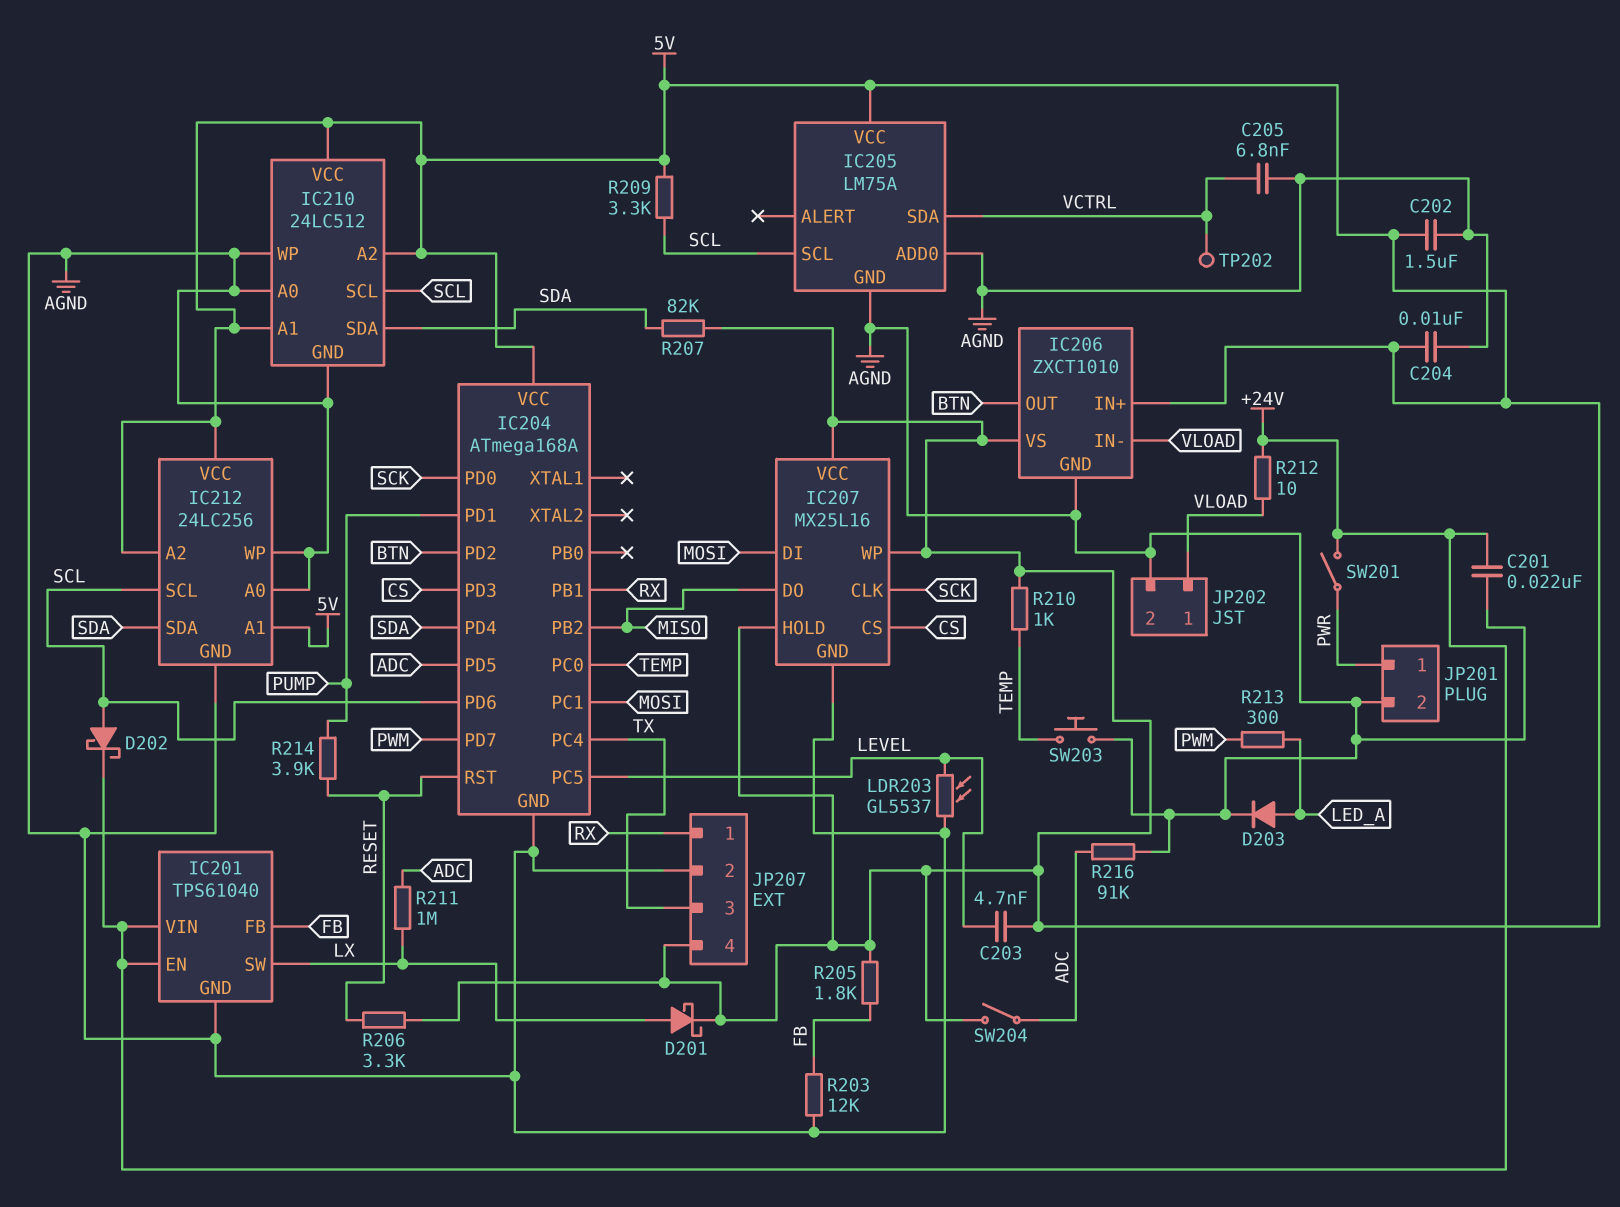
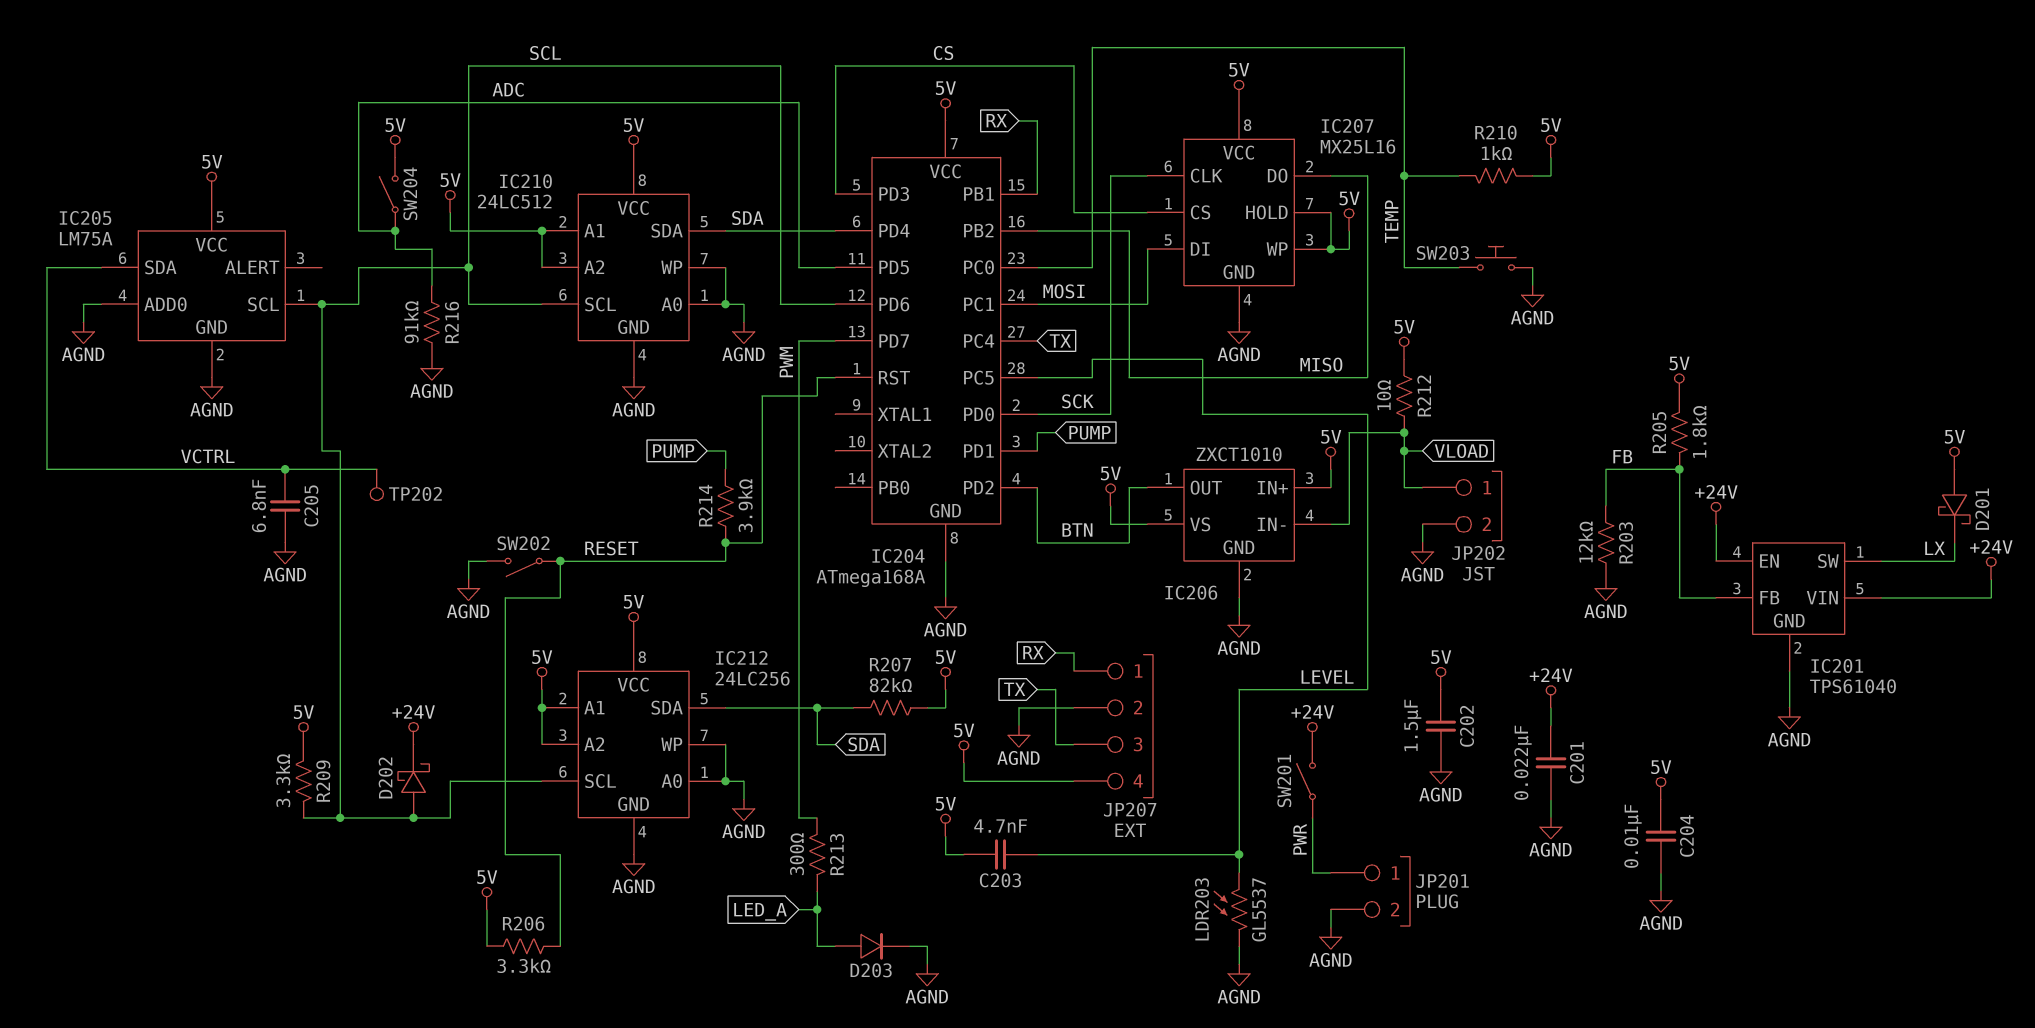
D201: schottky (A LX, K 5V) -> schottky (A 5V, K LX)
R211: 1M (ADC, LX) -> none
R212: 10 (+24V, VLOAD) -> 10 (5V, VLOAD)
SW202: none -> switch (AGND, RESET)

